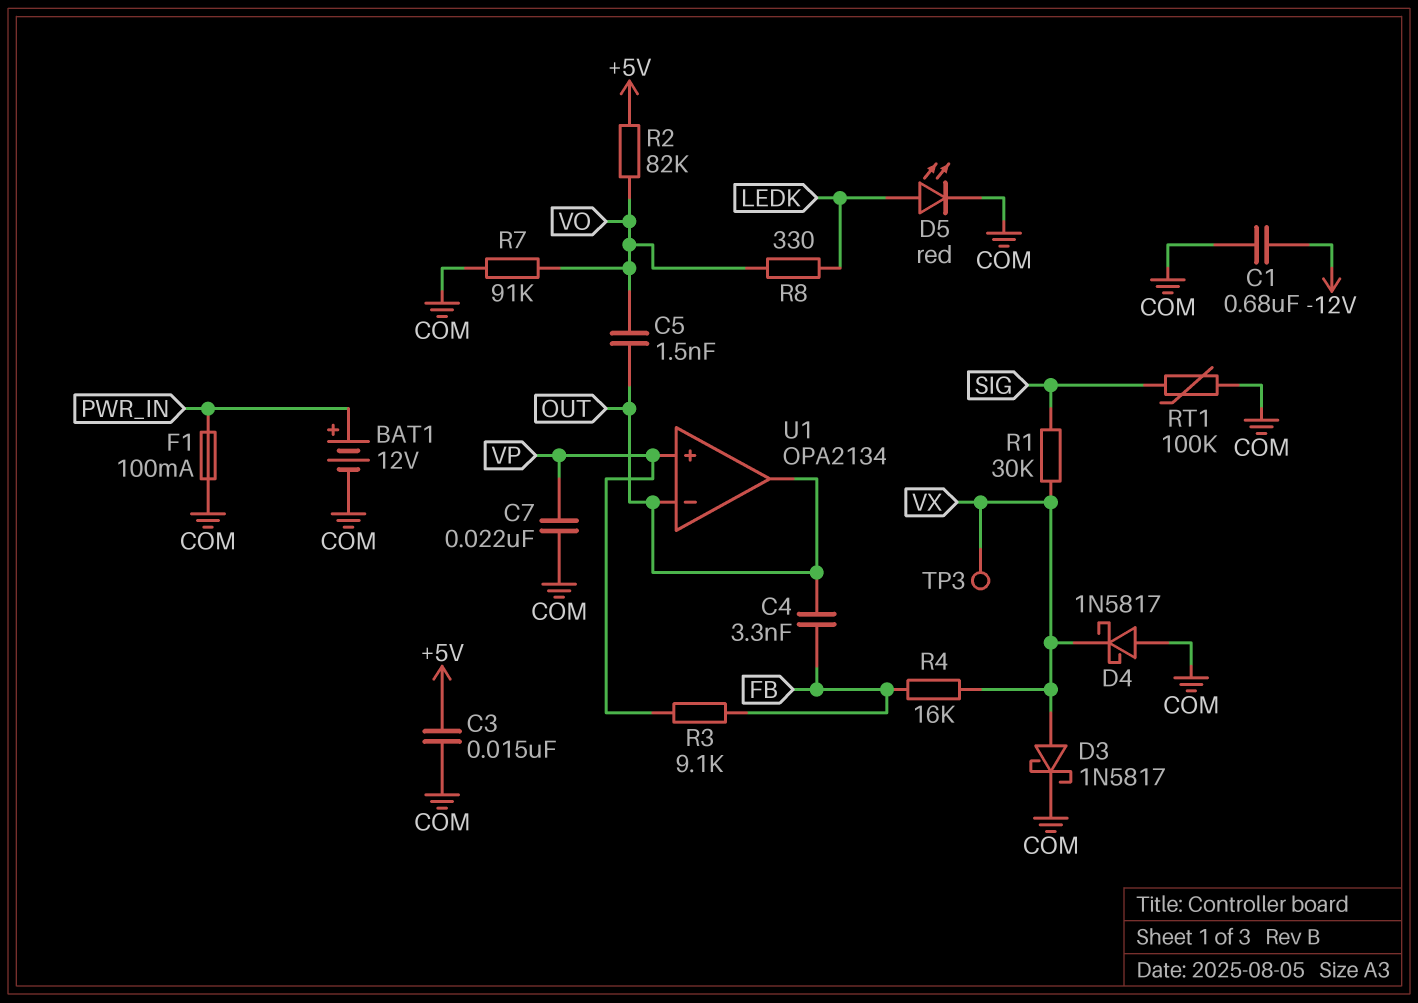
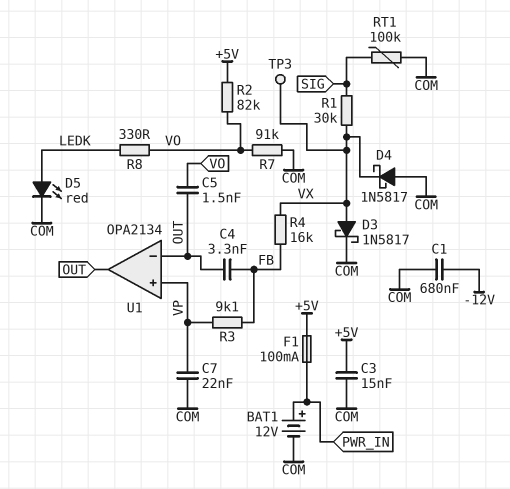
F1: 100mA (COM, PWR_IN) -> 100mA (+5V, PWR_IN)

